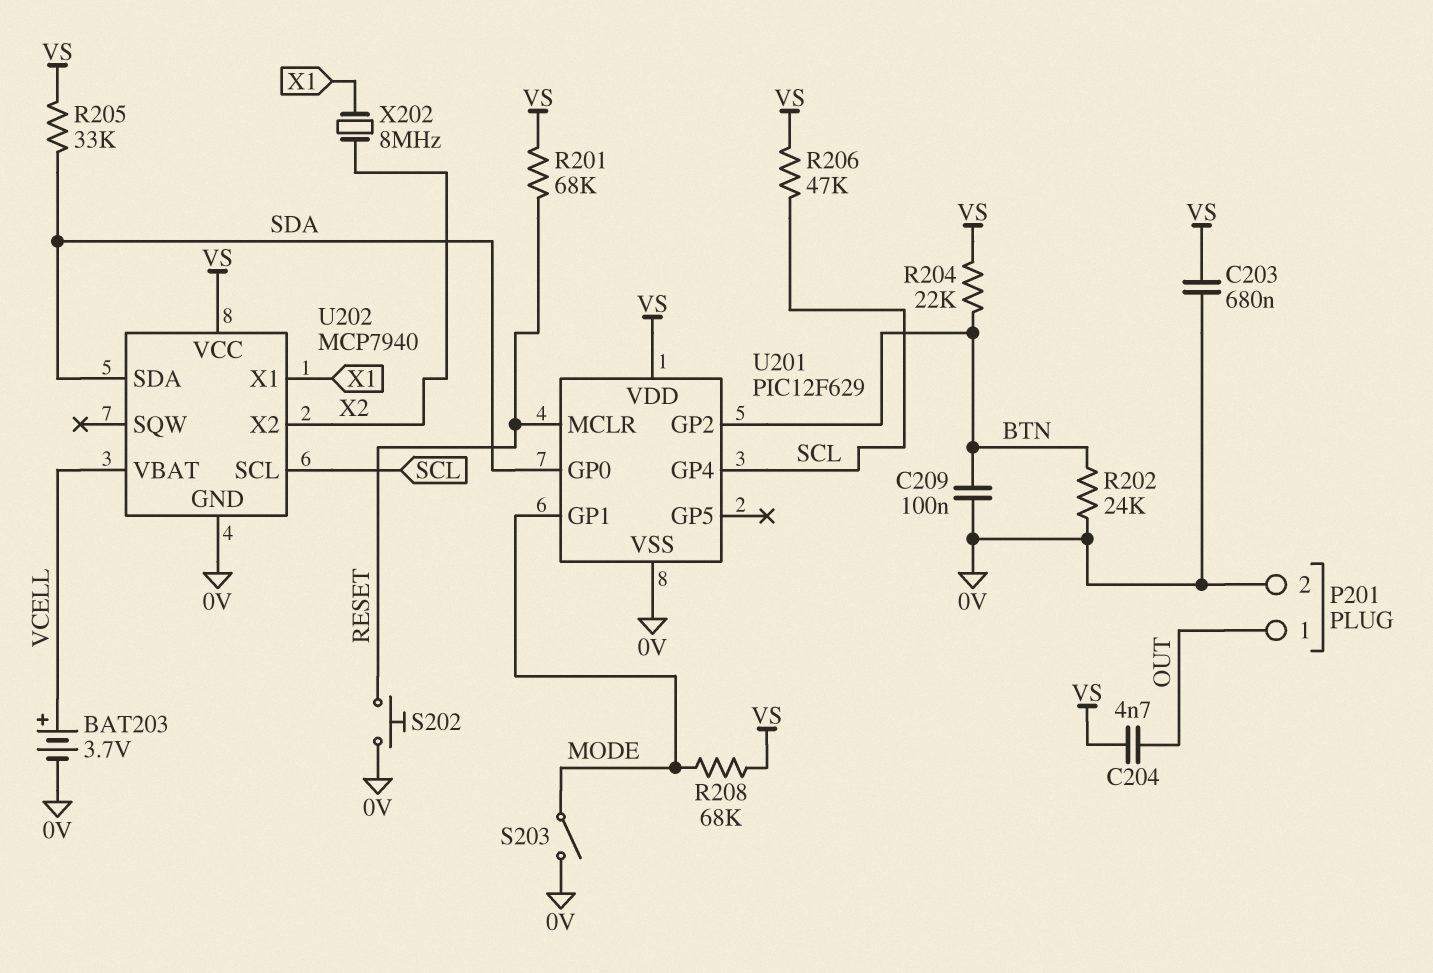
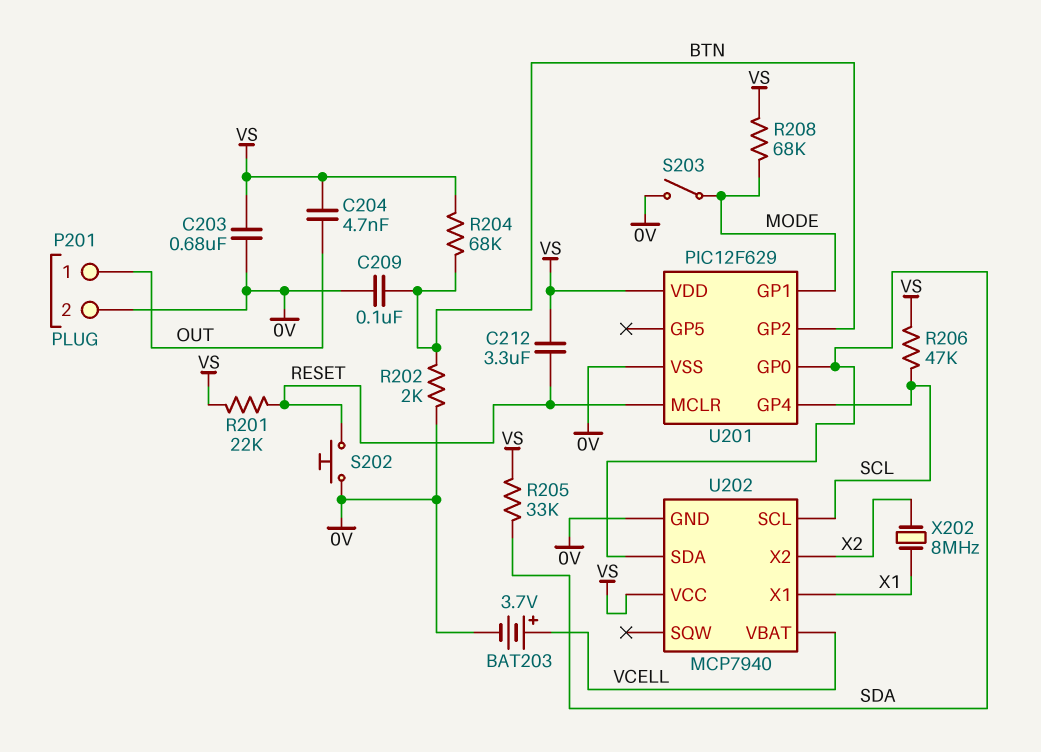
C212: none -> 3.3uF (RESET, VS)
R201: 68k (RESET, VS) -> 22k (RESET, VS)
R202: 24k (0V, BTN) -> 2k (0V, BTN)
R204: 22k (BTN, VS) -> 68k (BTN, VS)

